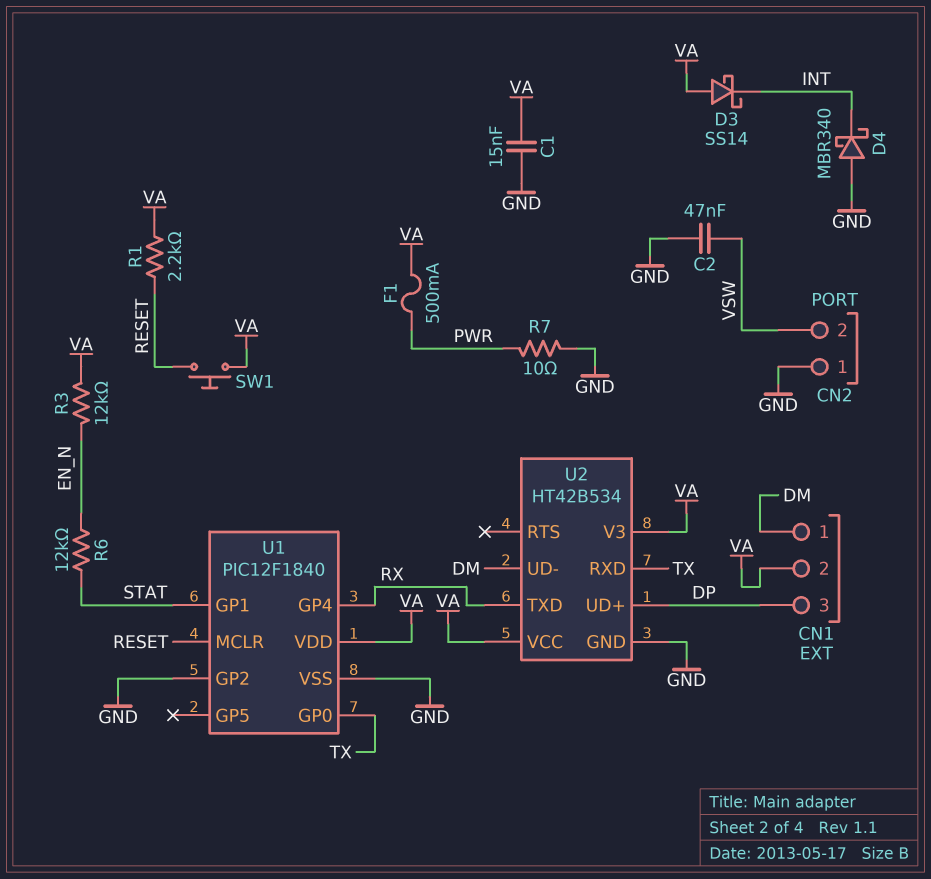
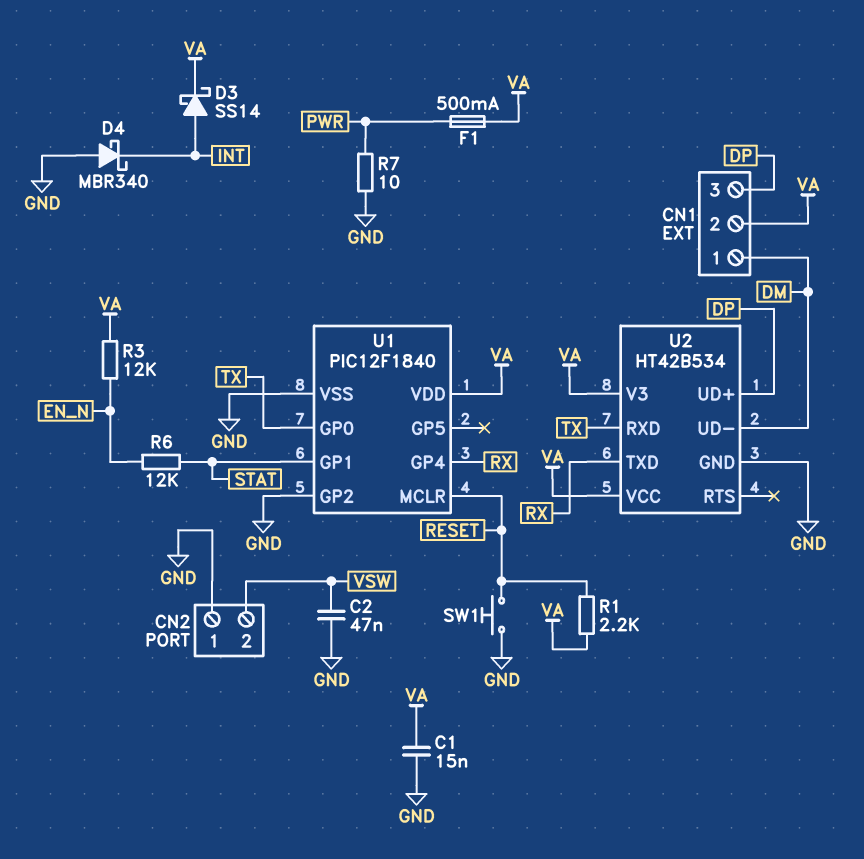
D3: schottky SS14 (A VA, K INT) -> schottky SS14 (A INT, K VA)
SW1: button (RESET, VA) -> button (GND, RESET)

